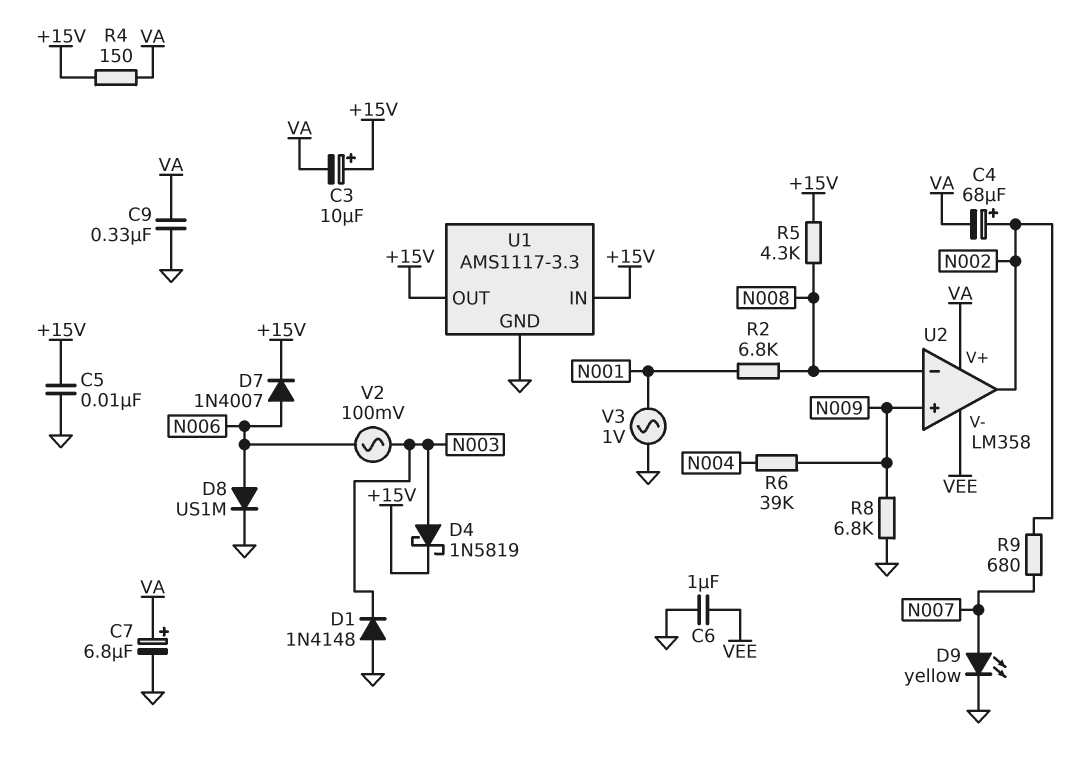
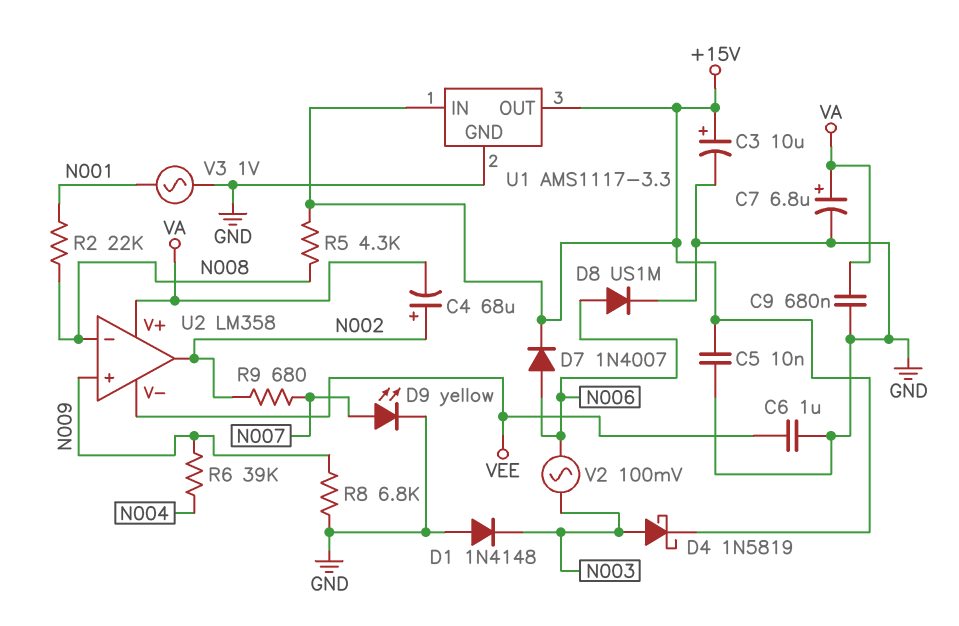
C3: 10uF (plus +15V, minus VA) -> 10uF (plus +15V, minus GND)
C9: 330nF (GND, VA) -> 680nF (GND, VA)
R2: 6.8k (N001, N008) -> 22k (N001, N008)
R4: 150 (+15V, VA) -> none

